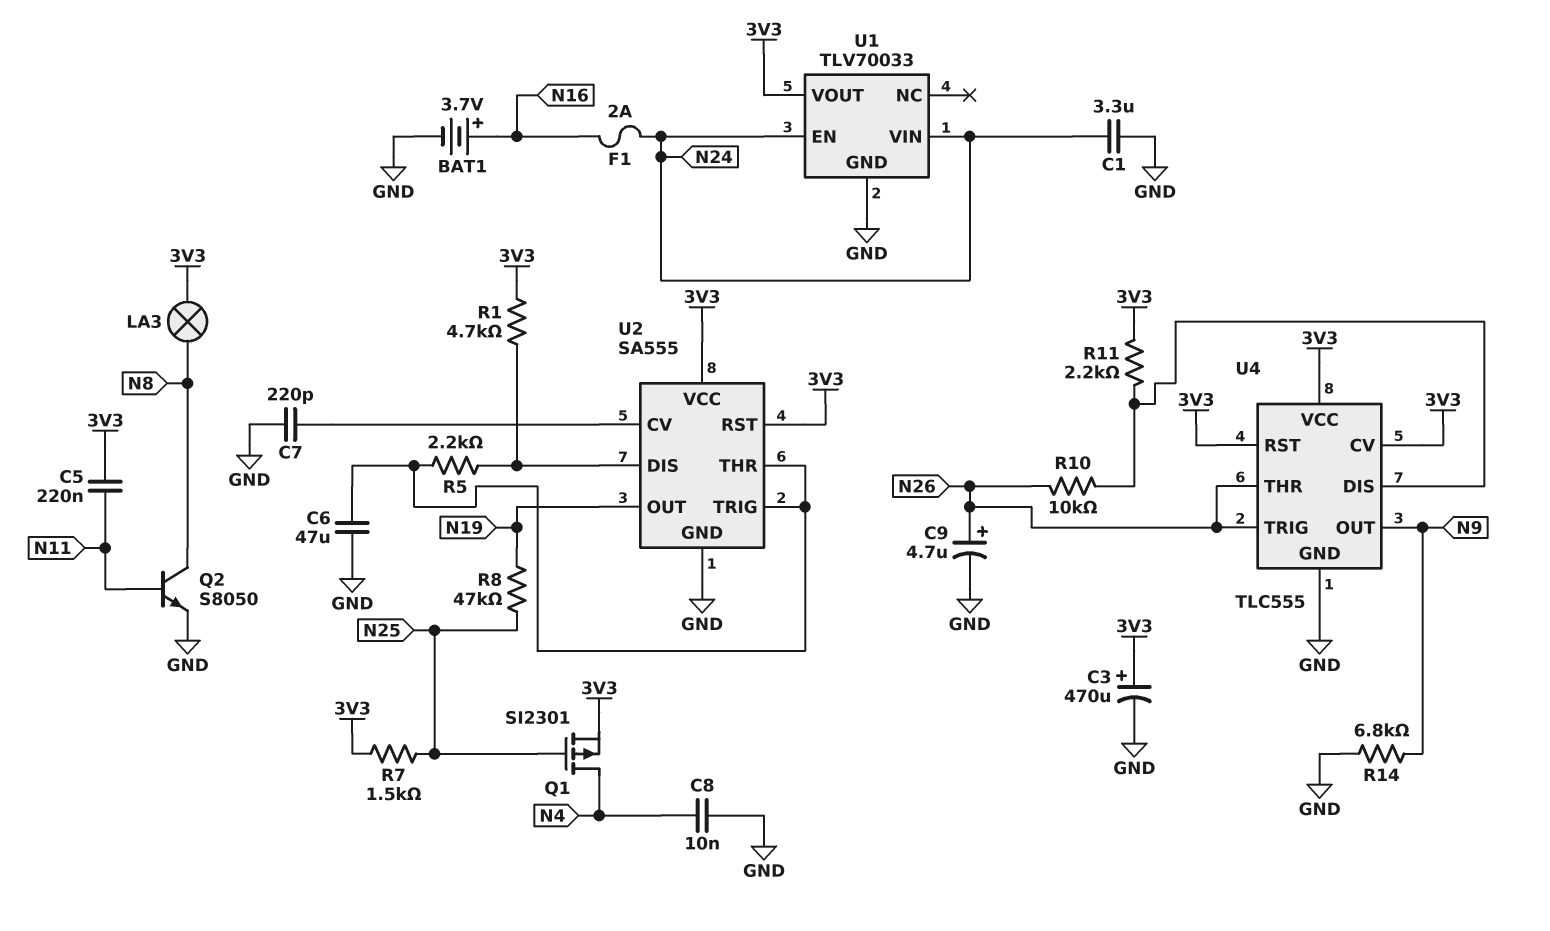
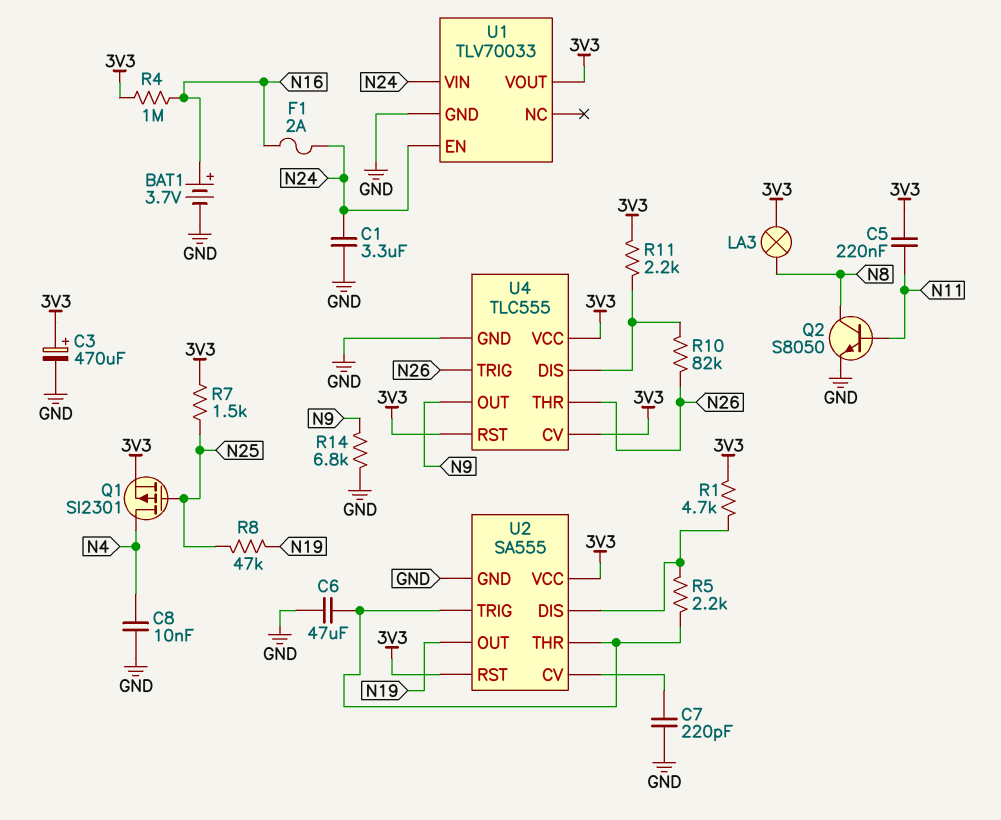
C9: 4.7uF (plus N26, minus GND) -> none
R4: none -> 1M (3V3, N16)
R10: 10k (N26, U4/DIS) -> 82k (N26, U4/DIS)

